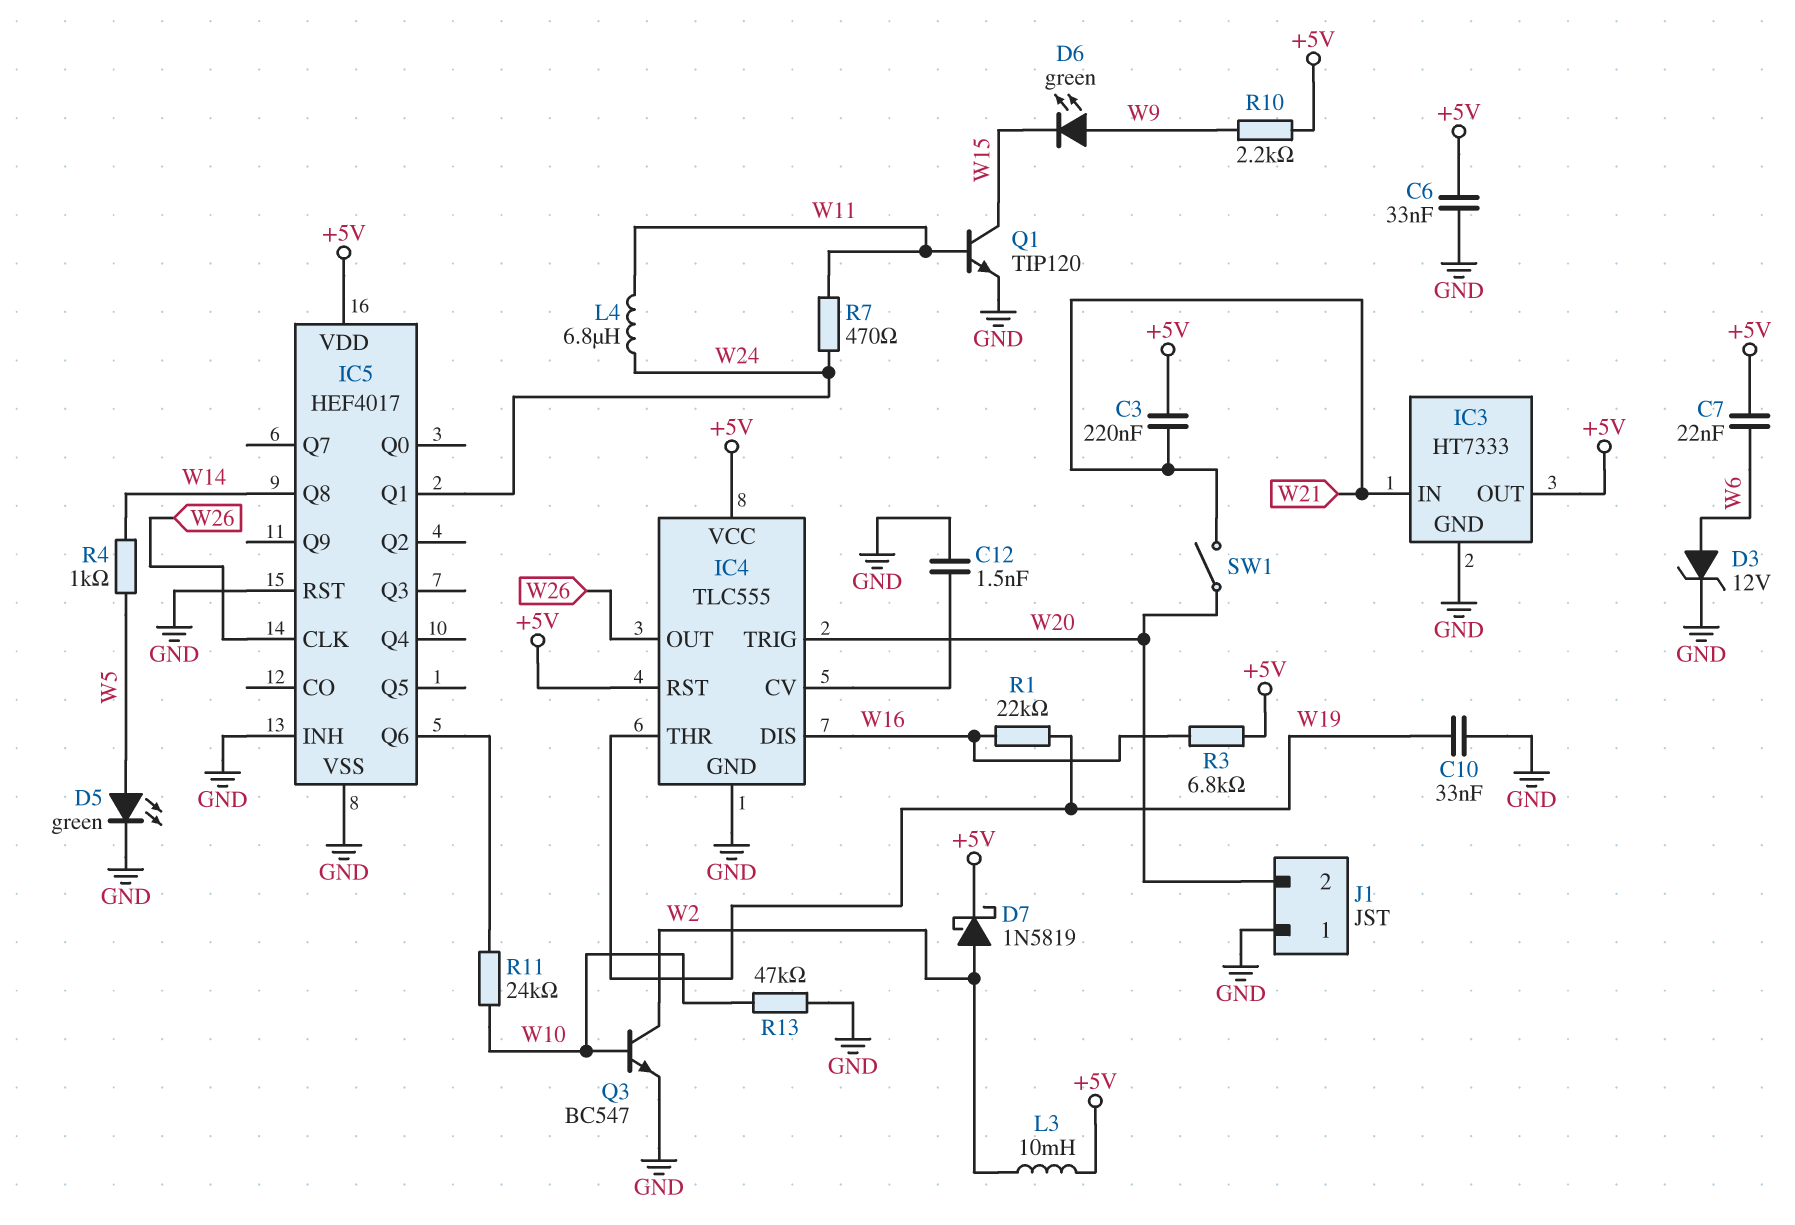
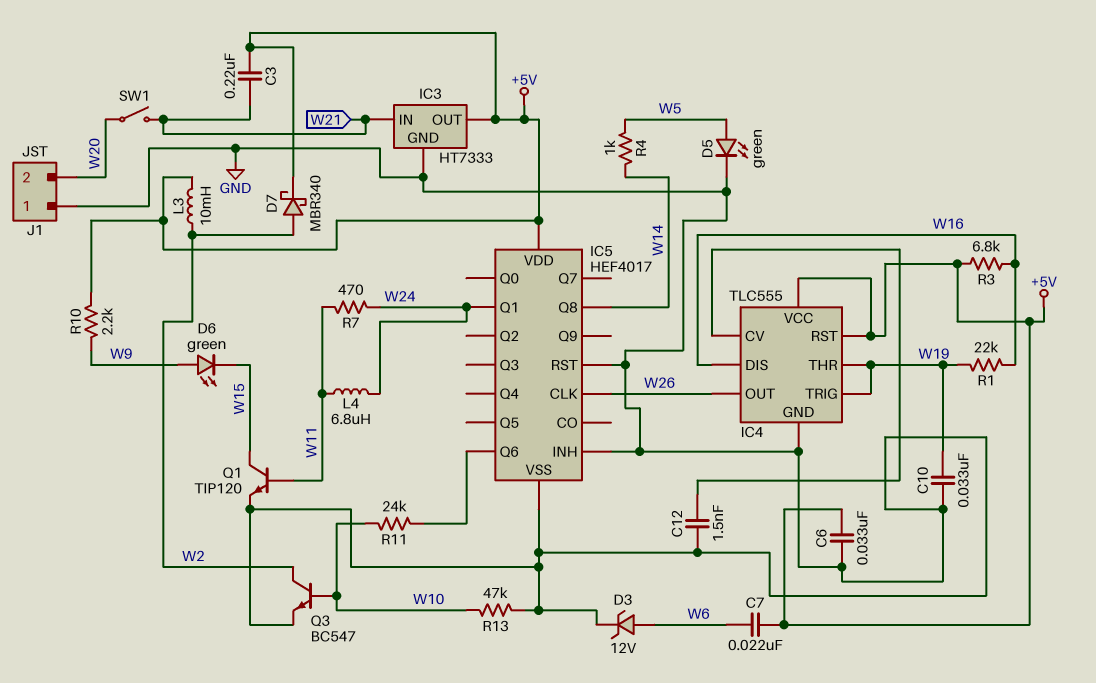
D7: schottky 1N5819 (A W2, K +5V) -> schottky MBR340 (A W2, K +5V)
IC4 pin TRIG: W20 -> W19

